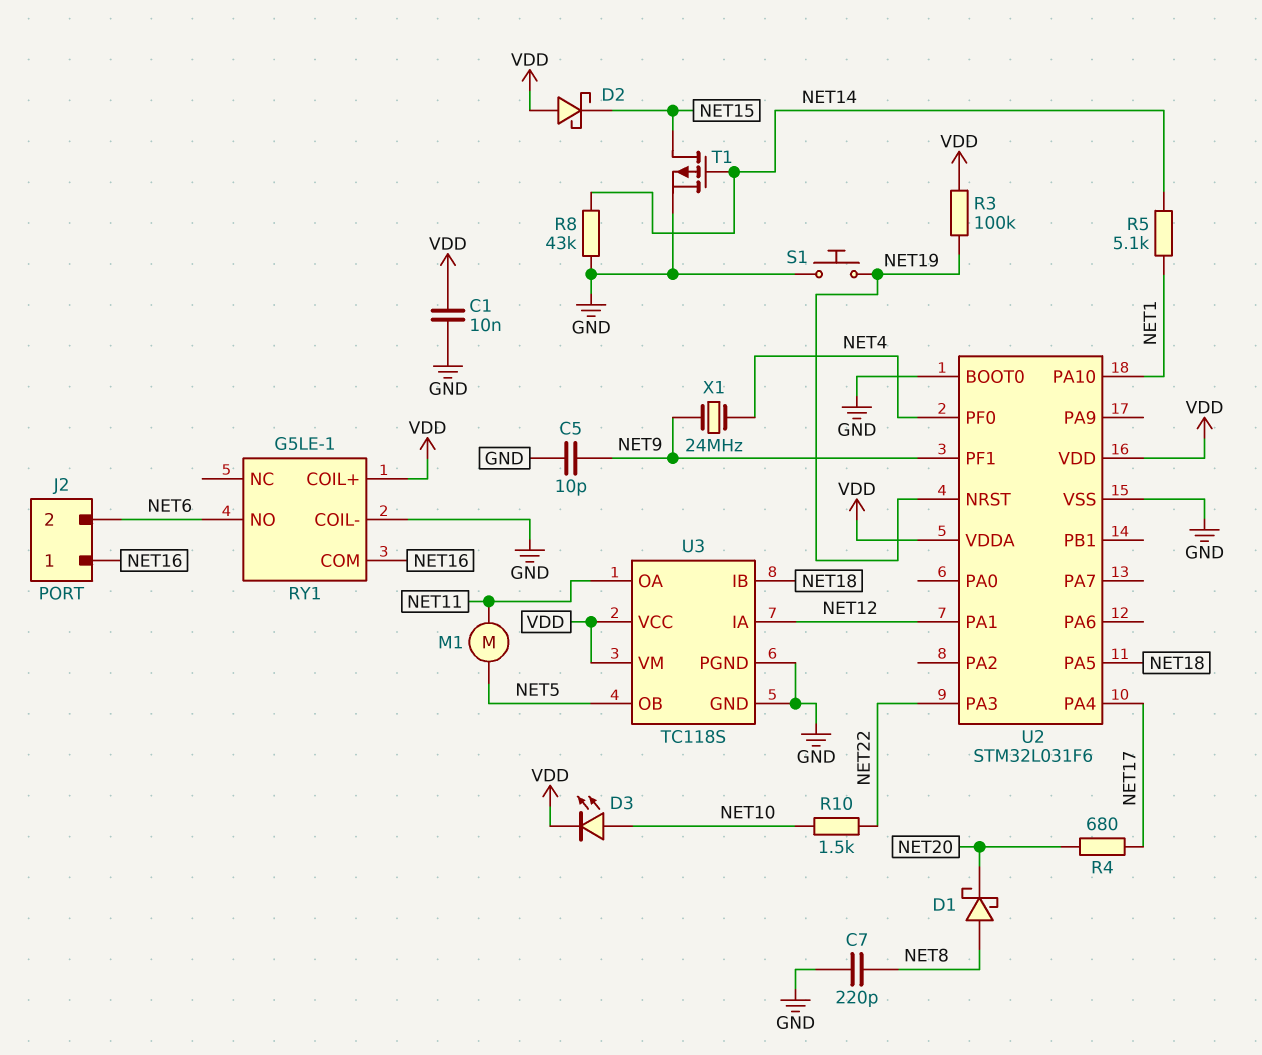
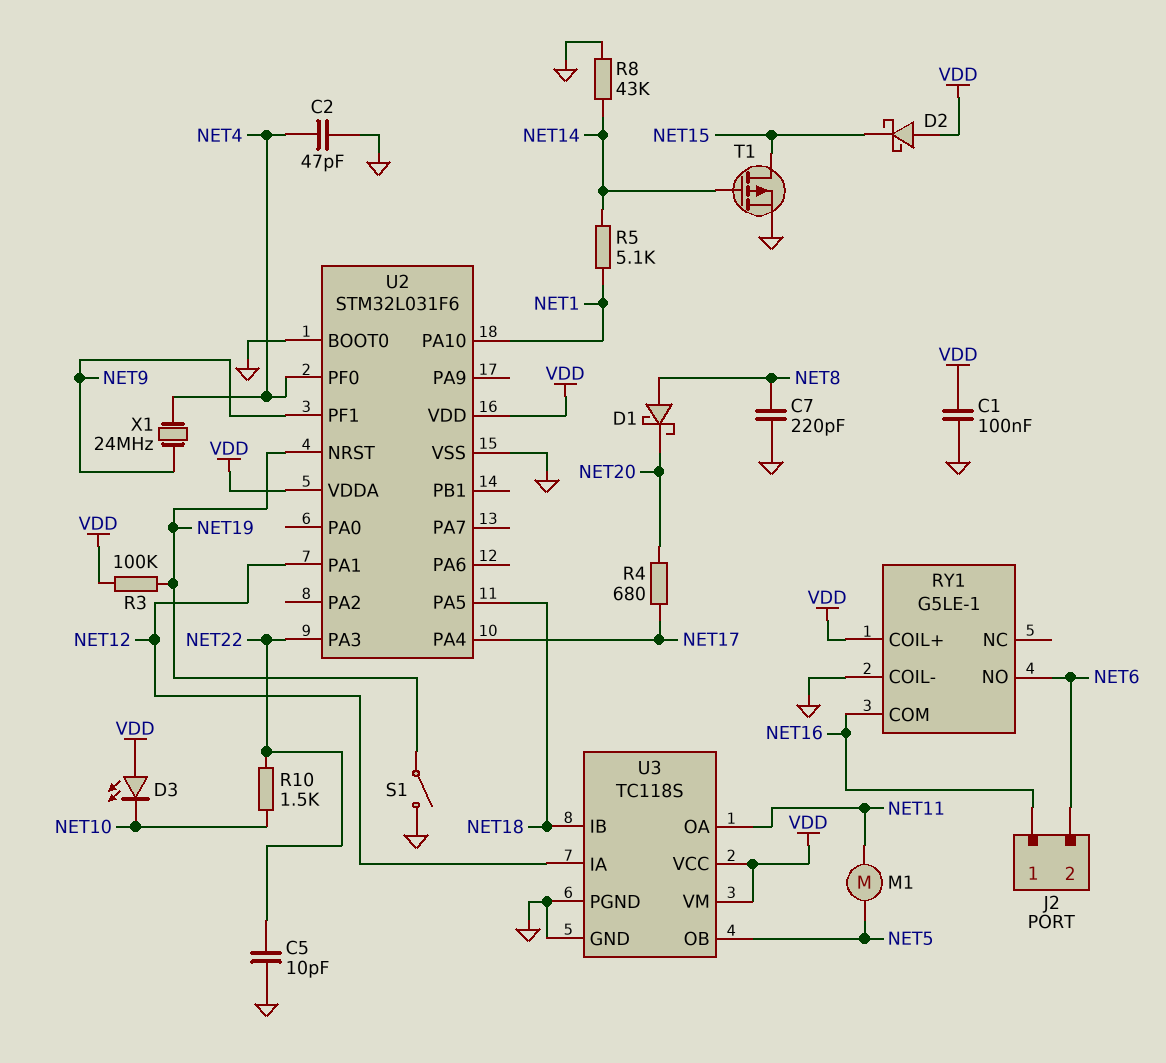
C1: 10nF (GND, VDD) -> 100nF (GND, VDD)
C2: none -> 47pF (GND, NET4)
C5: 10pF (GND, NET9) -> 10pF (GND, NET22)
D3: LED (A NET10, K VDD) -> LED (A VDD, K NET10)
S1: button (GND, NET19) -> switch (GND, NET19)

